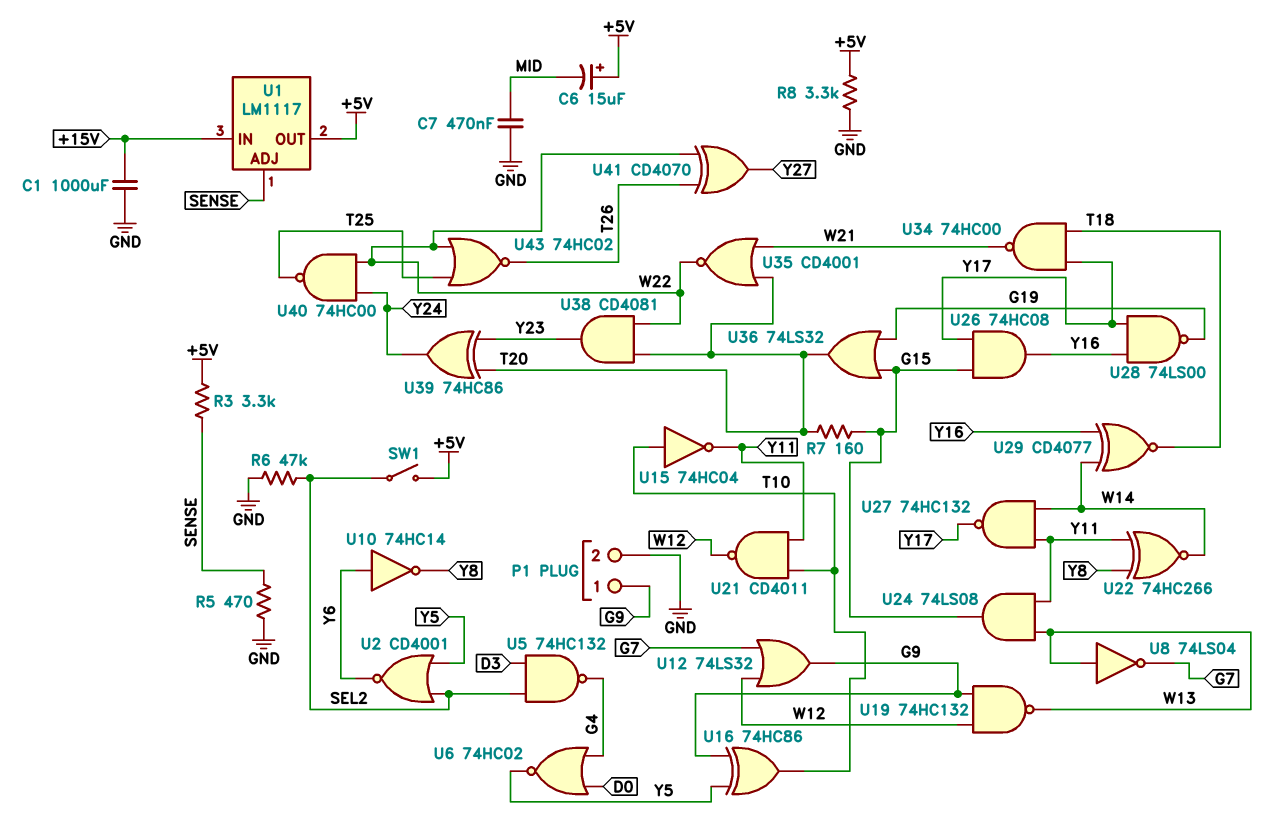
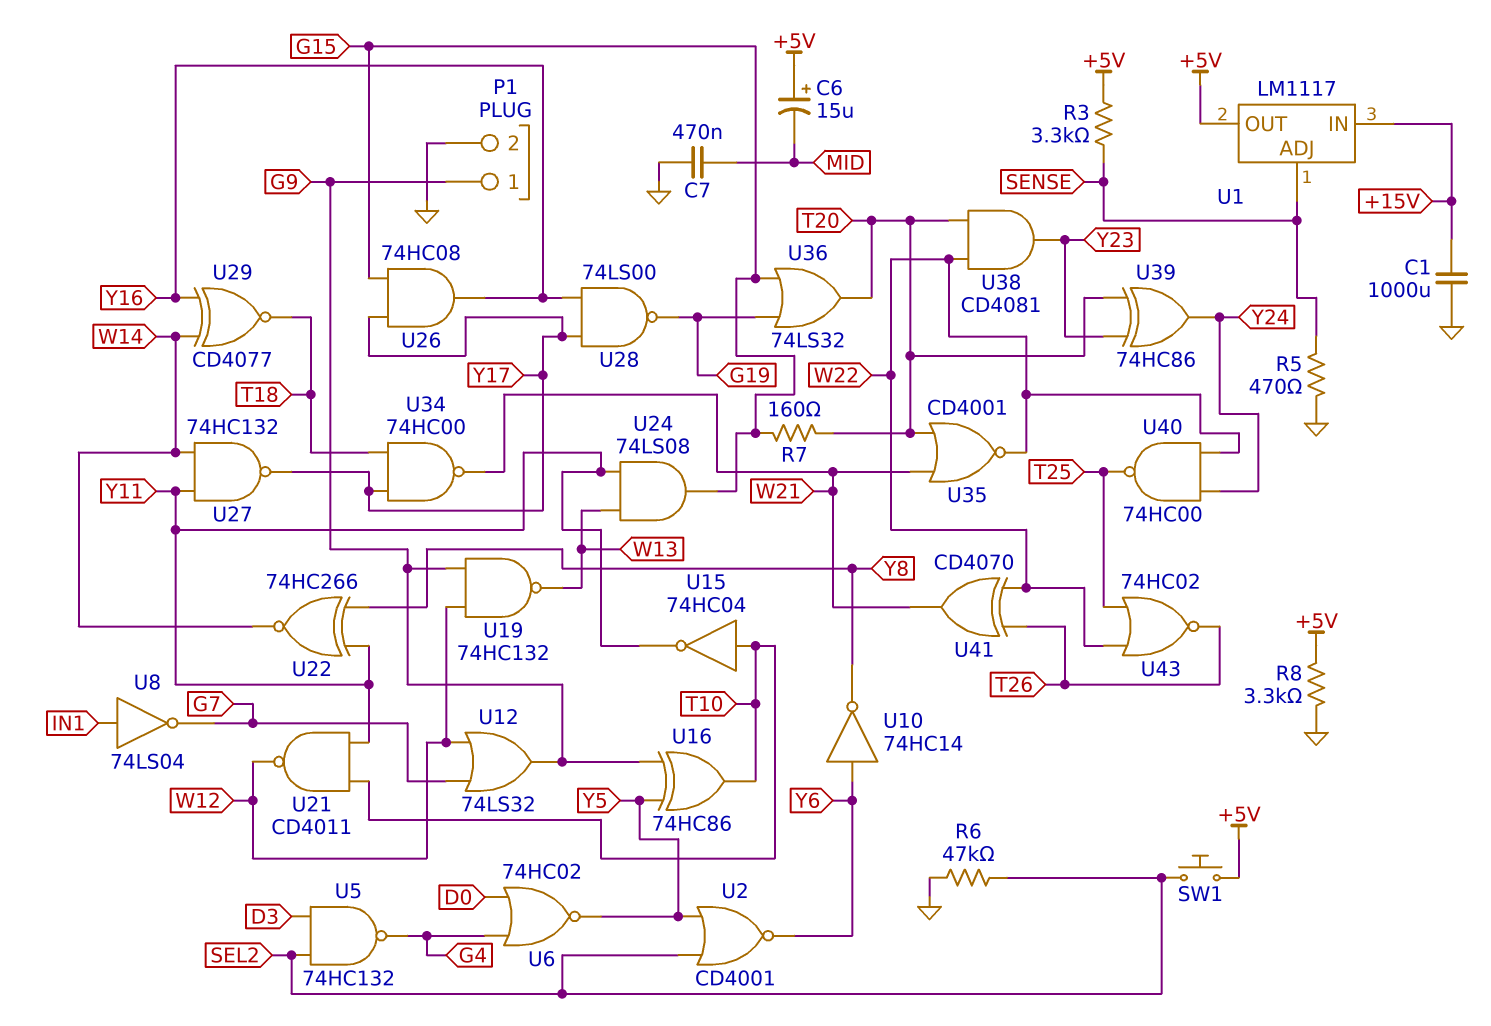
SW1: switch (+5V, SEL2) -> button (+5V, SEL2)
U8: NOT 74LS04 (in W13, out G7) -> NOT 74LS04 (in IN1, out G7)
U41: XOR CD4070 (in T26, in W22, out Y27) -> XOR CD4070 (in T26, in W22, out W21)

